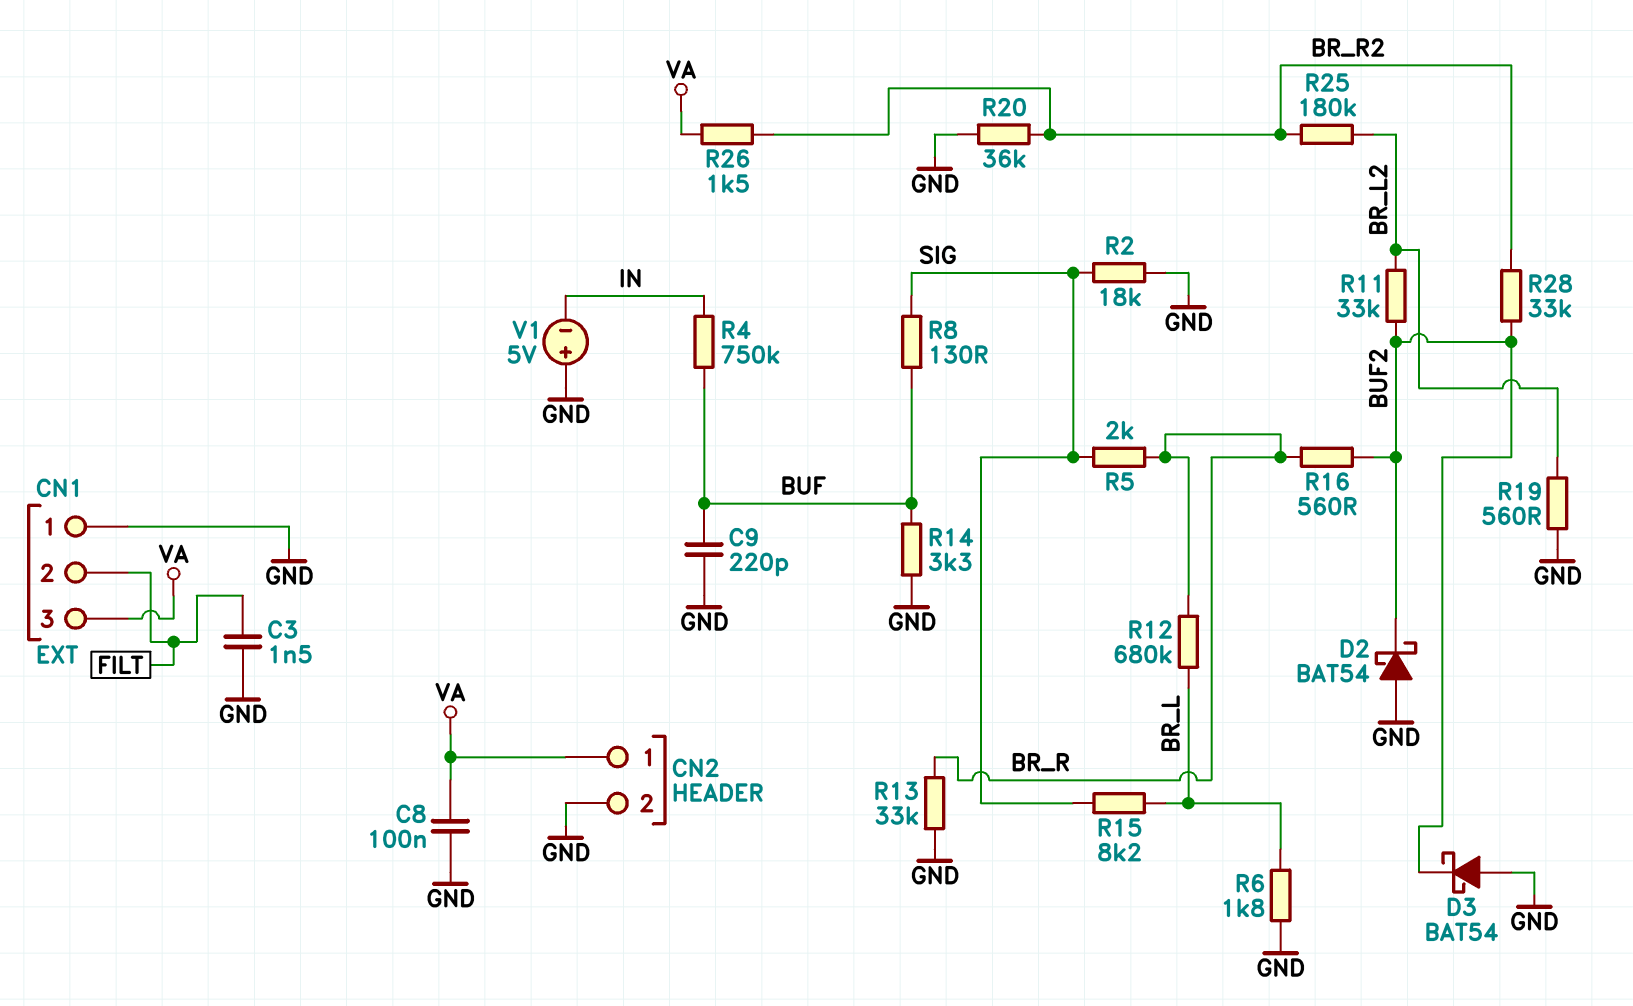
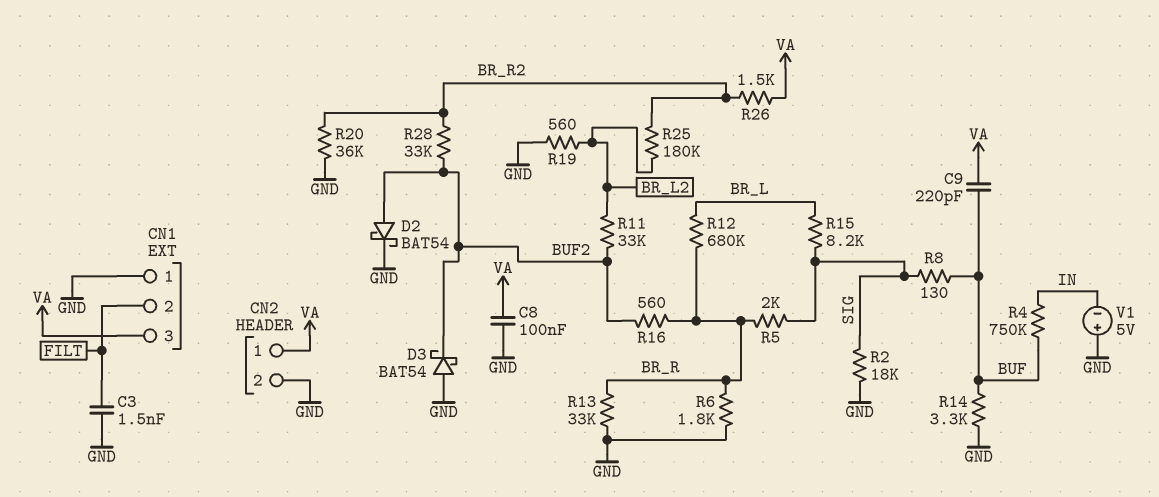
C9: 220pF (BUF, GND) -> 220pF (BUF, VA)
D2: schottky BAT54 (A GND, K BUF2) -> schottky BAT54 (A BUF2, K GND)
R6: 1.8k (BR_L, GND) -> 1.8k (BR_R, GND)

